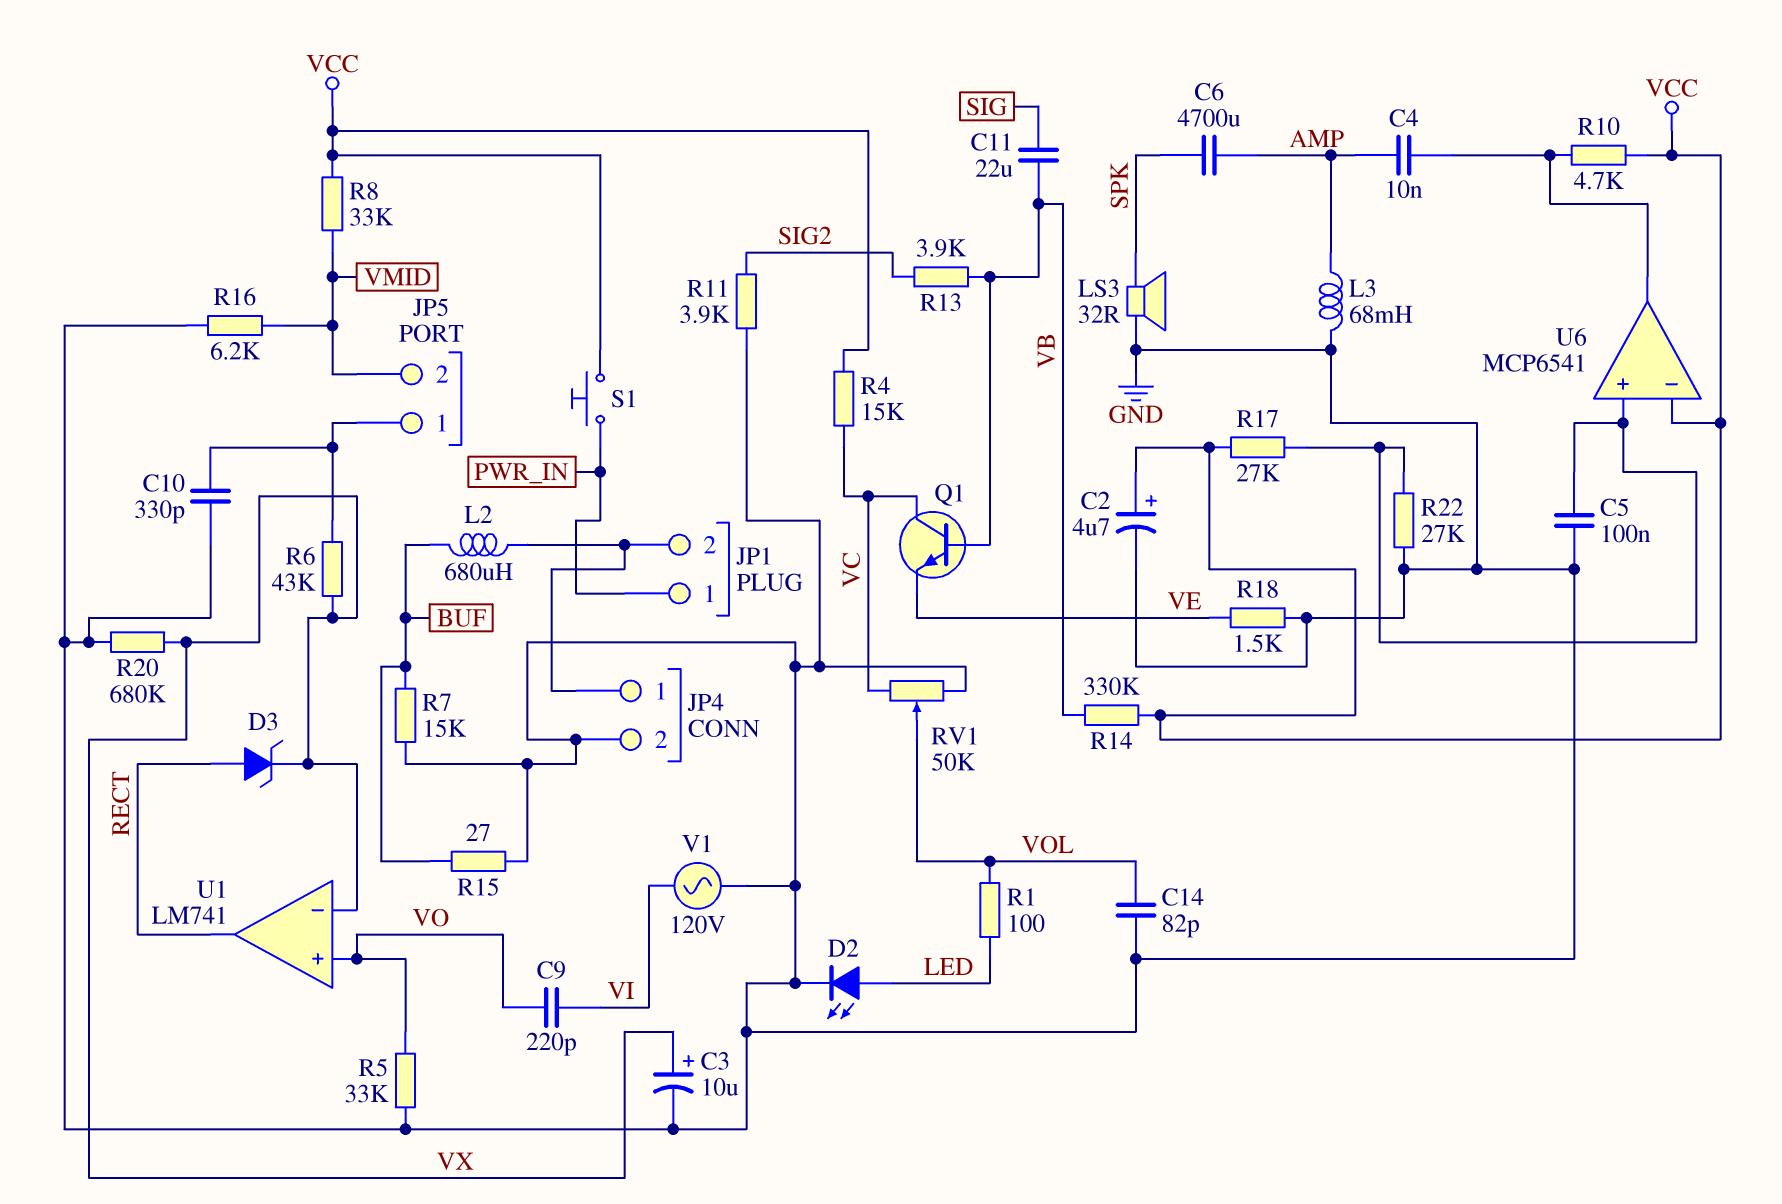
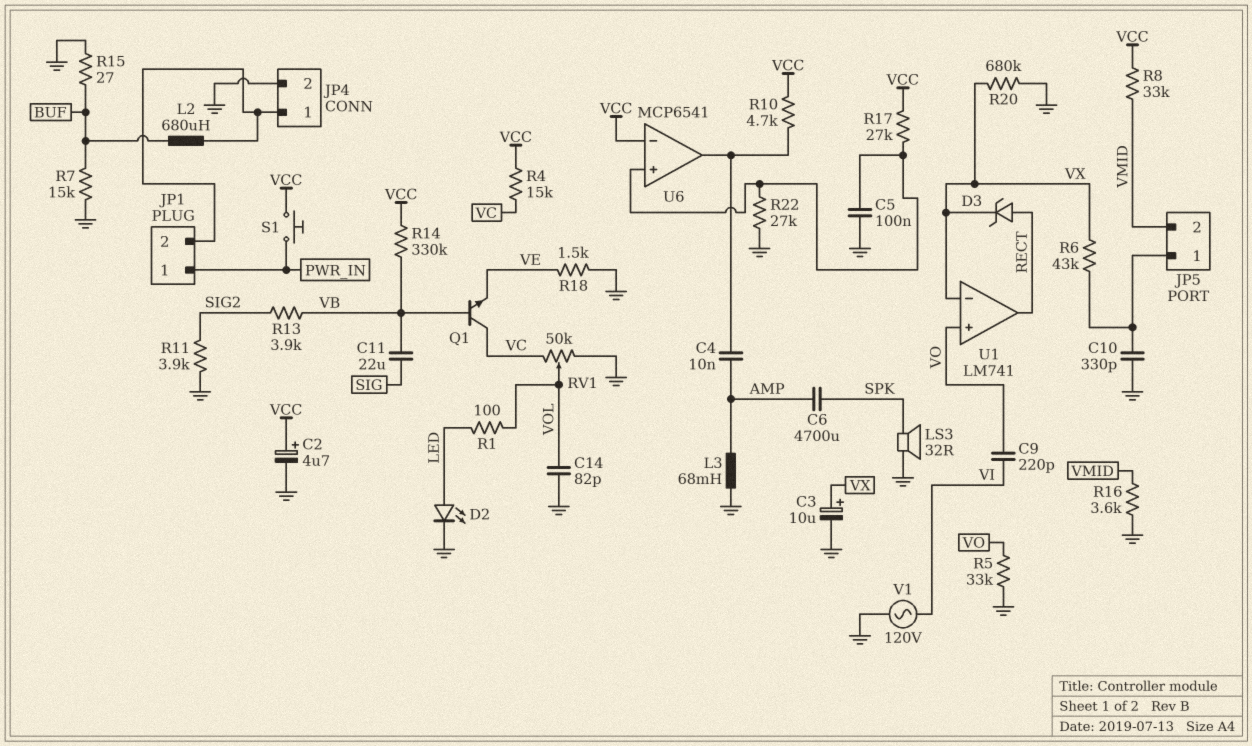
R16: 6.2k (GND, VMID) -> 3.6k (GND, VMID)

